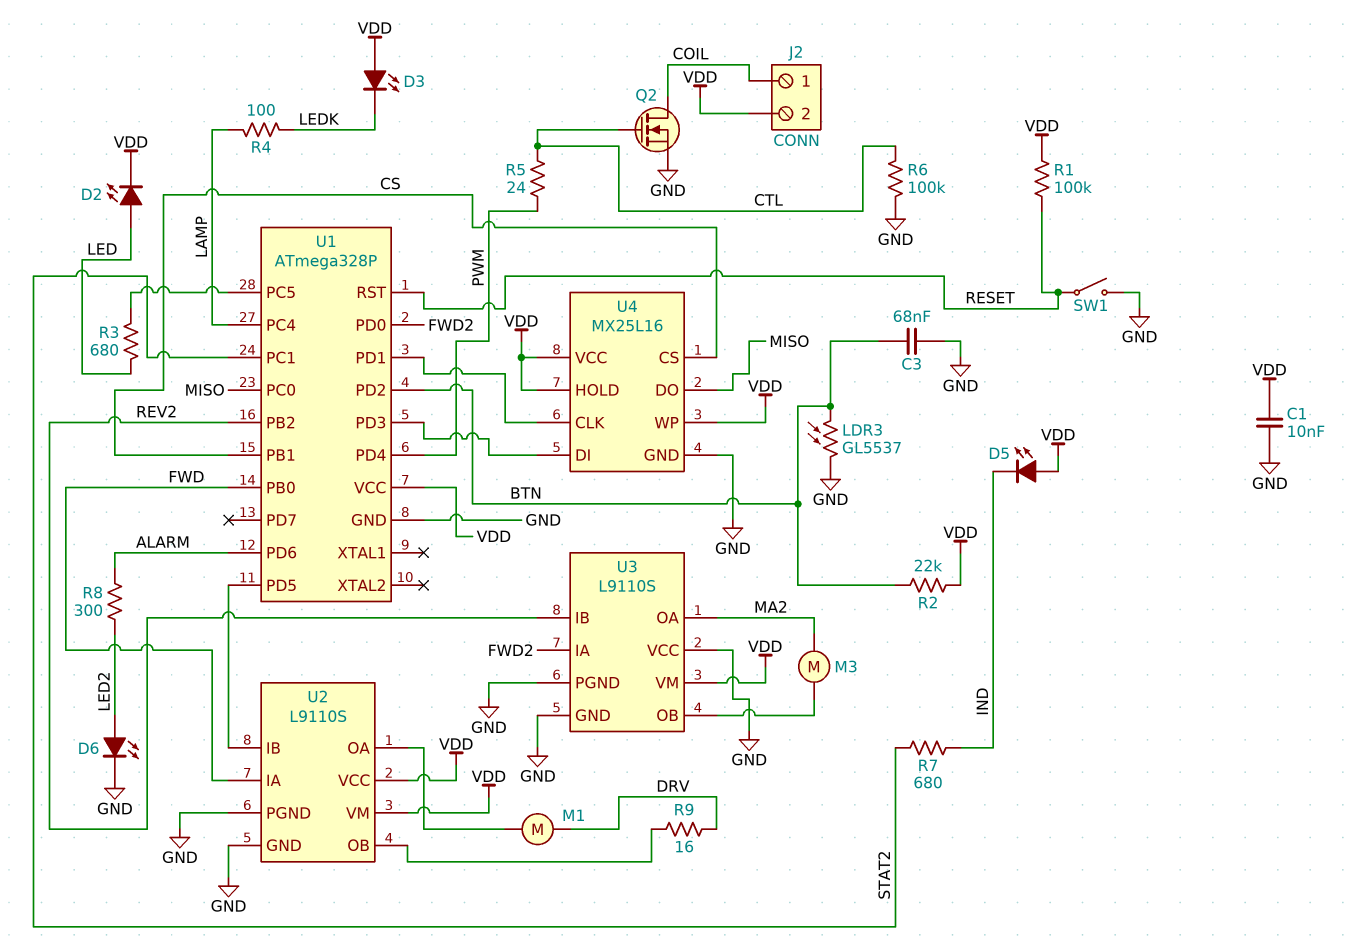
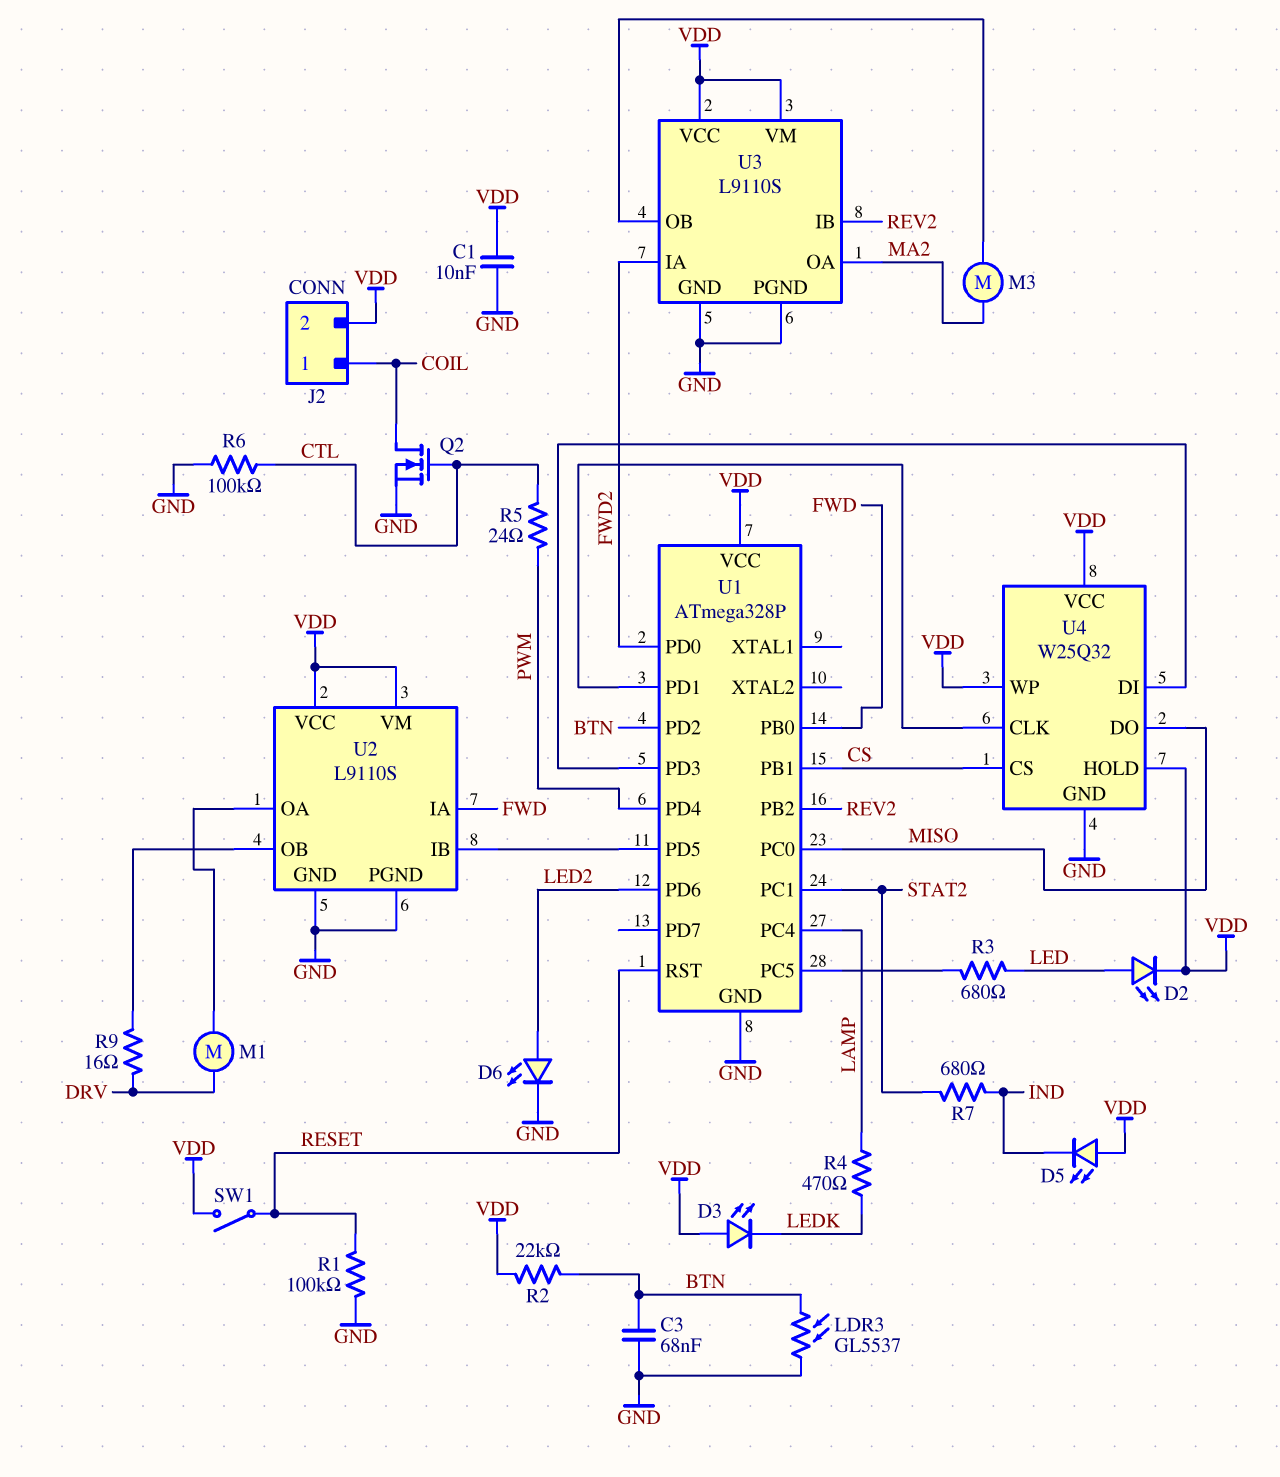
R1: 100k (RESET, VDD) -> 100k (GND, RESET)
R4: 100 (LAMP, LEDK) -> 470 (LAMP, LEDK)
R8: 300 (ALARM, LED2) -> none
SW1: switch (GND, RESET) -> switch (RESET, VDD)
U1 pin PD6: ALARM -> LED2
U3 pin VCC: GND -> VDD
U4: MX25L16 -> W25Q32

